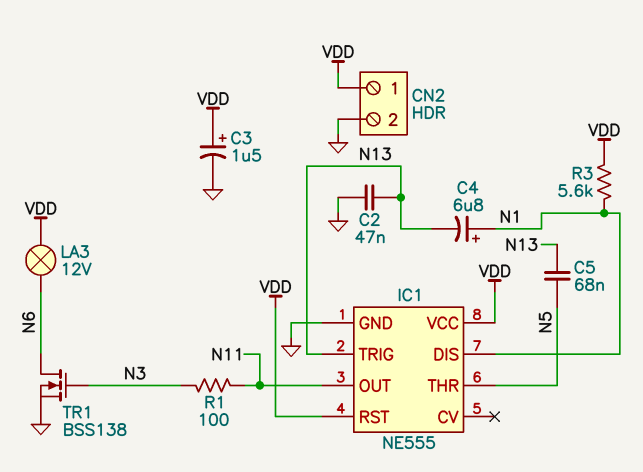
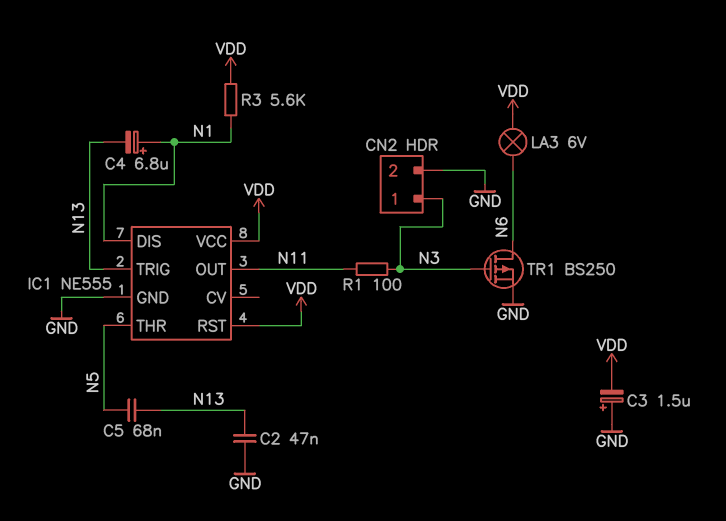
C3: 1.5uF (plus VDD, minus GND) -> 1.5uF (plus GND, minus VDD)
CN2 pin 1: VDD -> N3
LA3: lamp 12V (N6, VDD) -> lamp 6V (N6, VDD)
TR1: NMOS BSS138 (G N3, D N6, S GND) -> PMOS BS250 (G N3, D N6, S GND)

